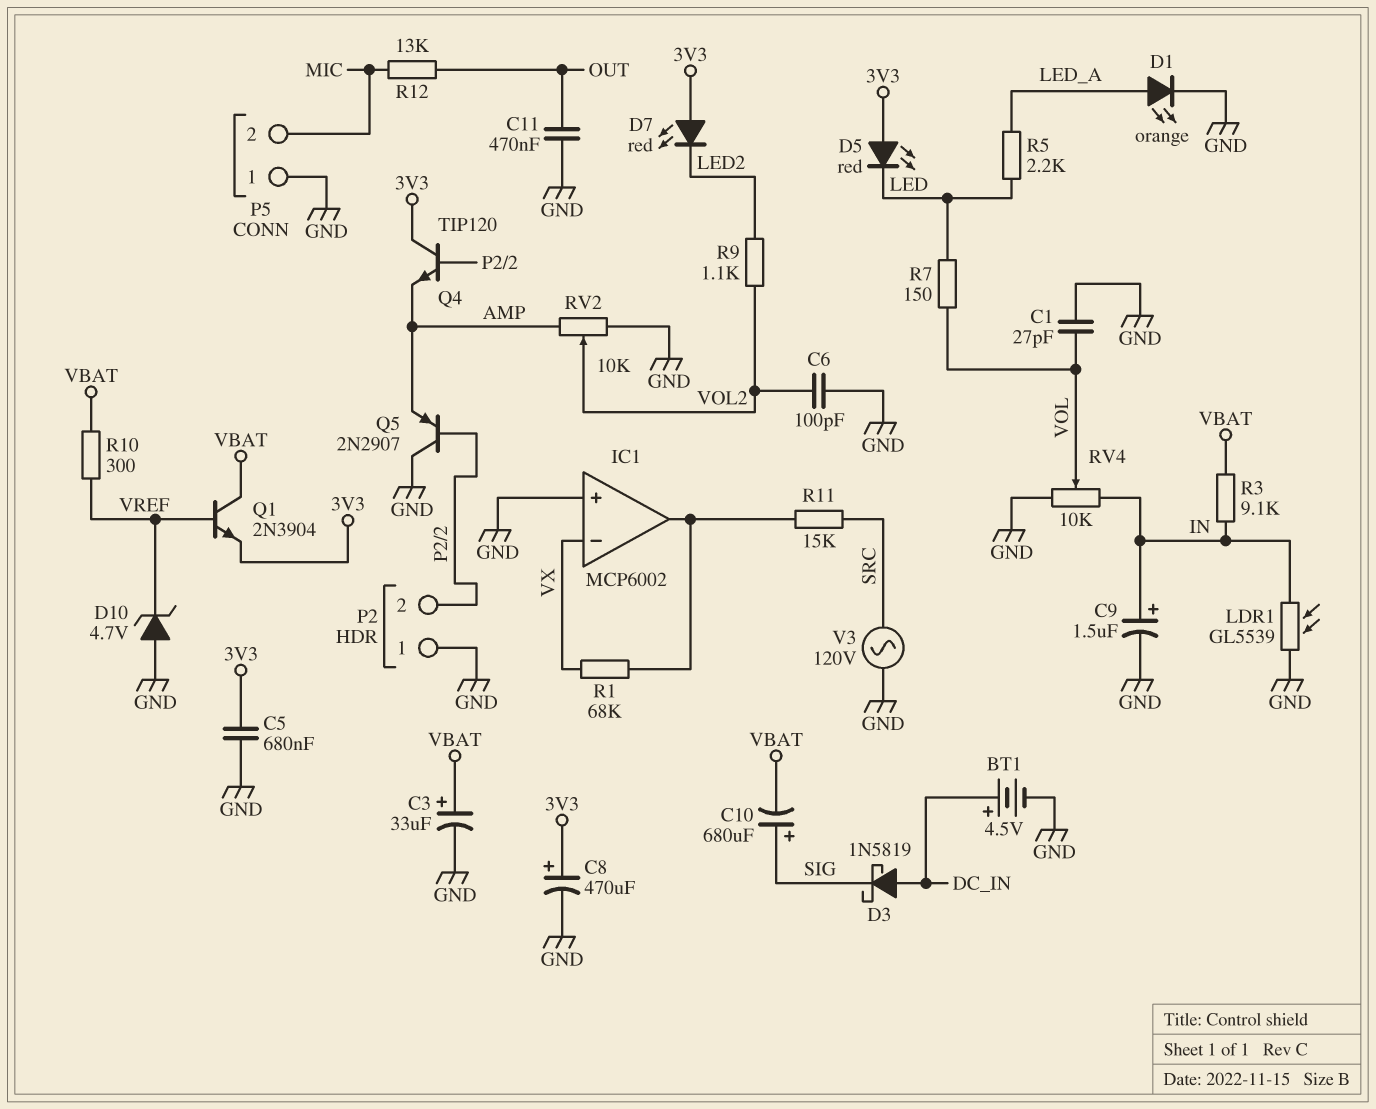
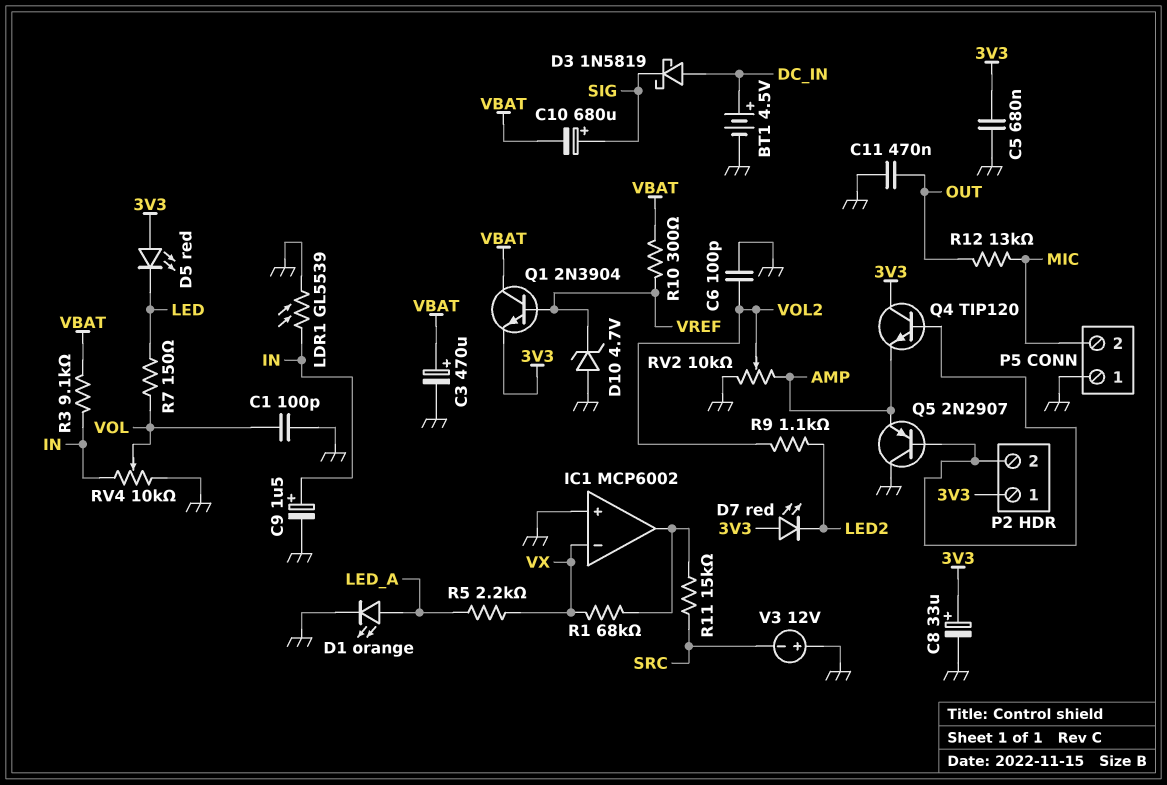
C1: 27pF (GND, VOL) -> 100pF (GND, VOL)
C3: 33uF (plus VBAT, minus GND) -> 470uF (plus VBAT, minus GND)
C8: 470uF (plus 3V3, minus GND) -> 33uF (plus 3V3, minus GND)
P2 pin 1: GND -> 3V3
R5: 2.2k (LED, LED_A) -> 2.2k (LED_A, VX)
V3: AC 120V (GND, SRC) -> 12V (plus GND, minus SRC)

